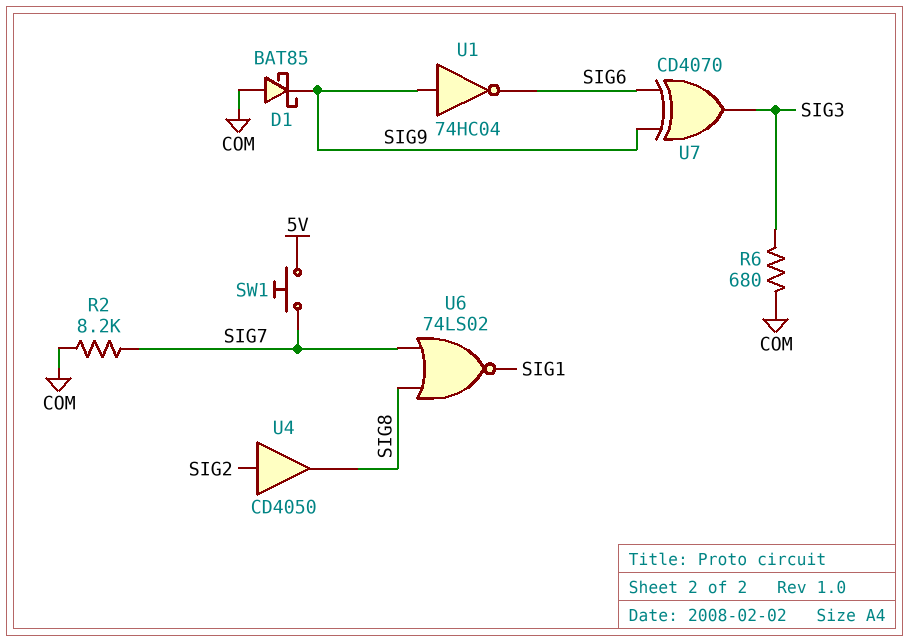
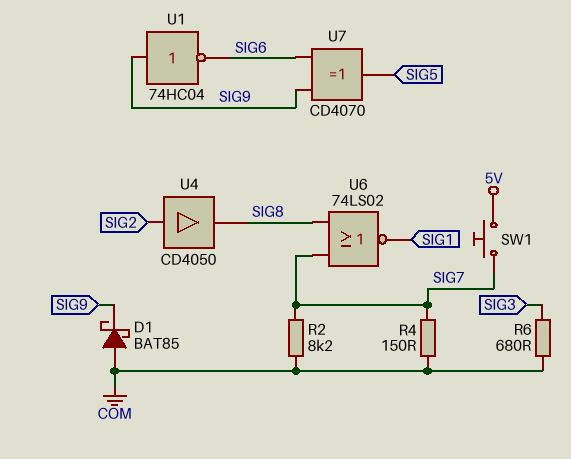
R4: none -> 150 (COM, SIG7)
U7: XOR CD4070 (in SIG6, in SIG9, out SIG3) -> XOR CD4070 (in SIG6, in SIG9, out SIG5)

